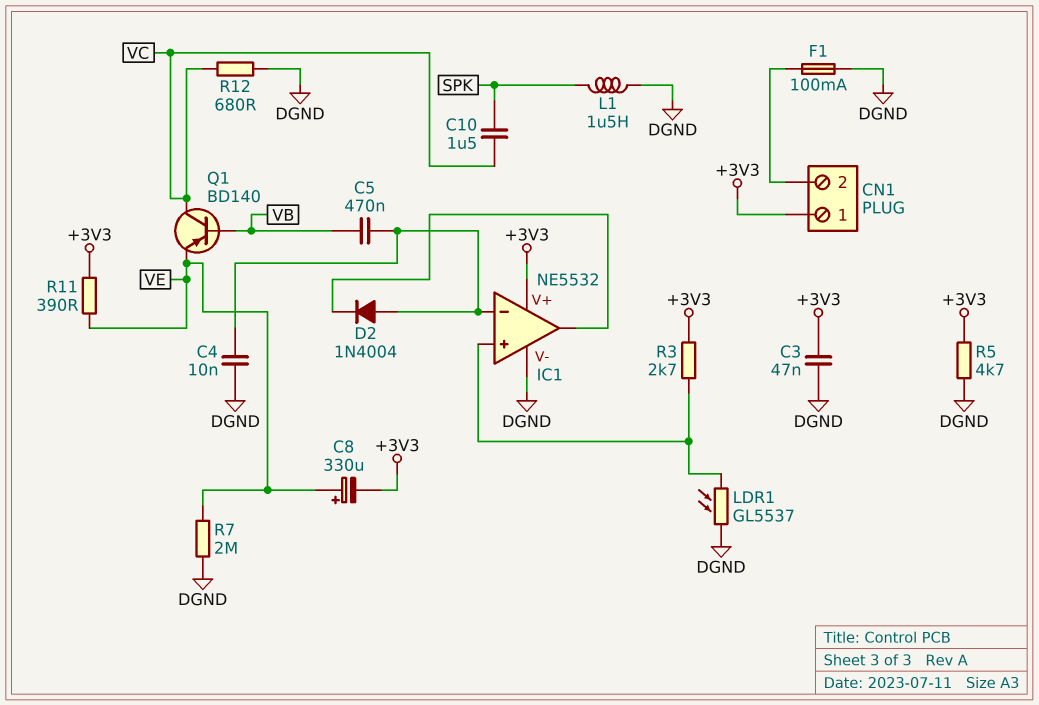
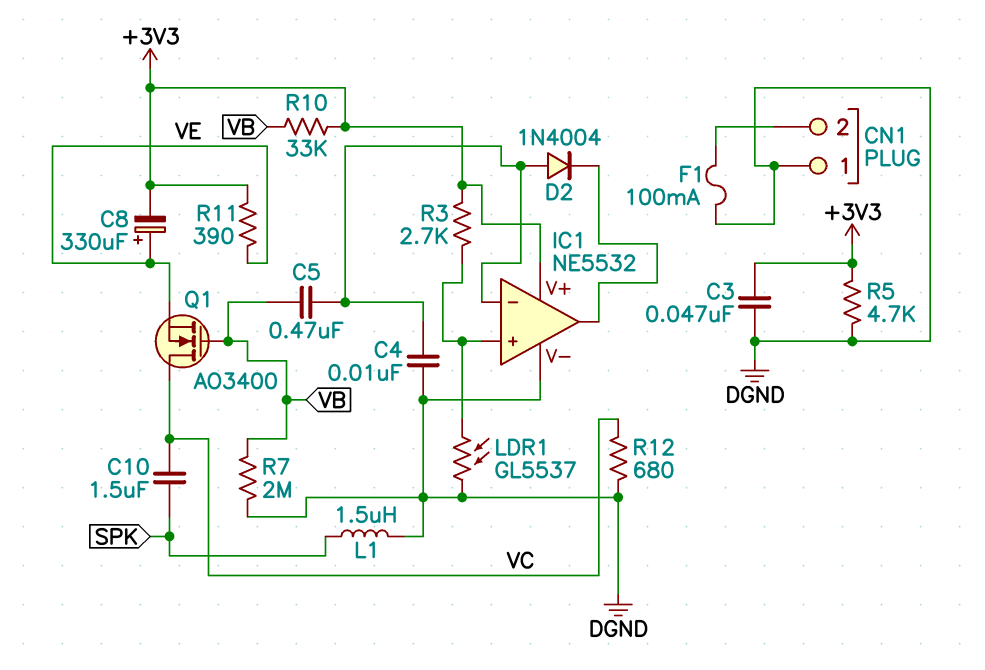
CN1 pin 1: +3V3 -> DGND
Q1: PNP BD140 (B VB, C VC, E VE) -> NMOS AO3400 (G VB, D VC, S VE)
R7: 2M (DGND, VE) -> 2M (DGND, VB)
R10: none -> 33k (+3V3, VB)

